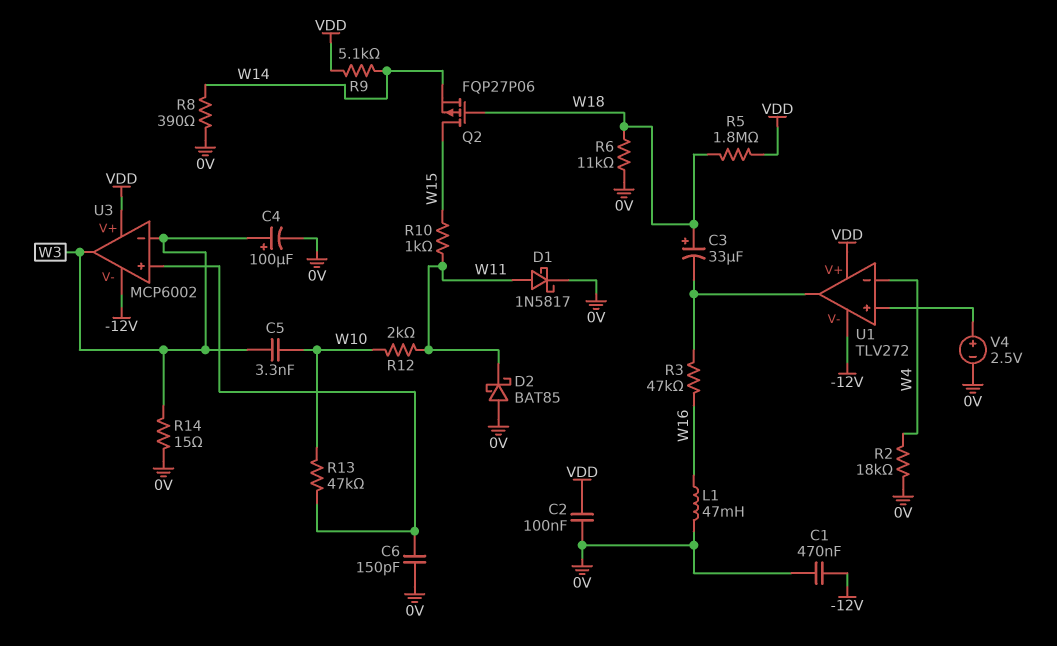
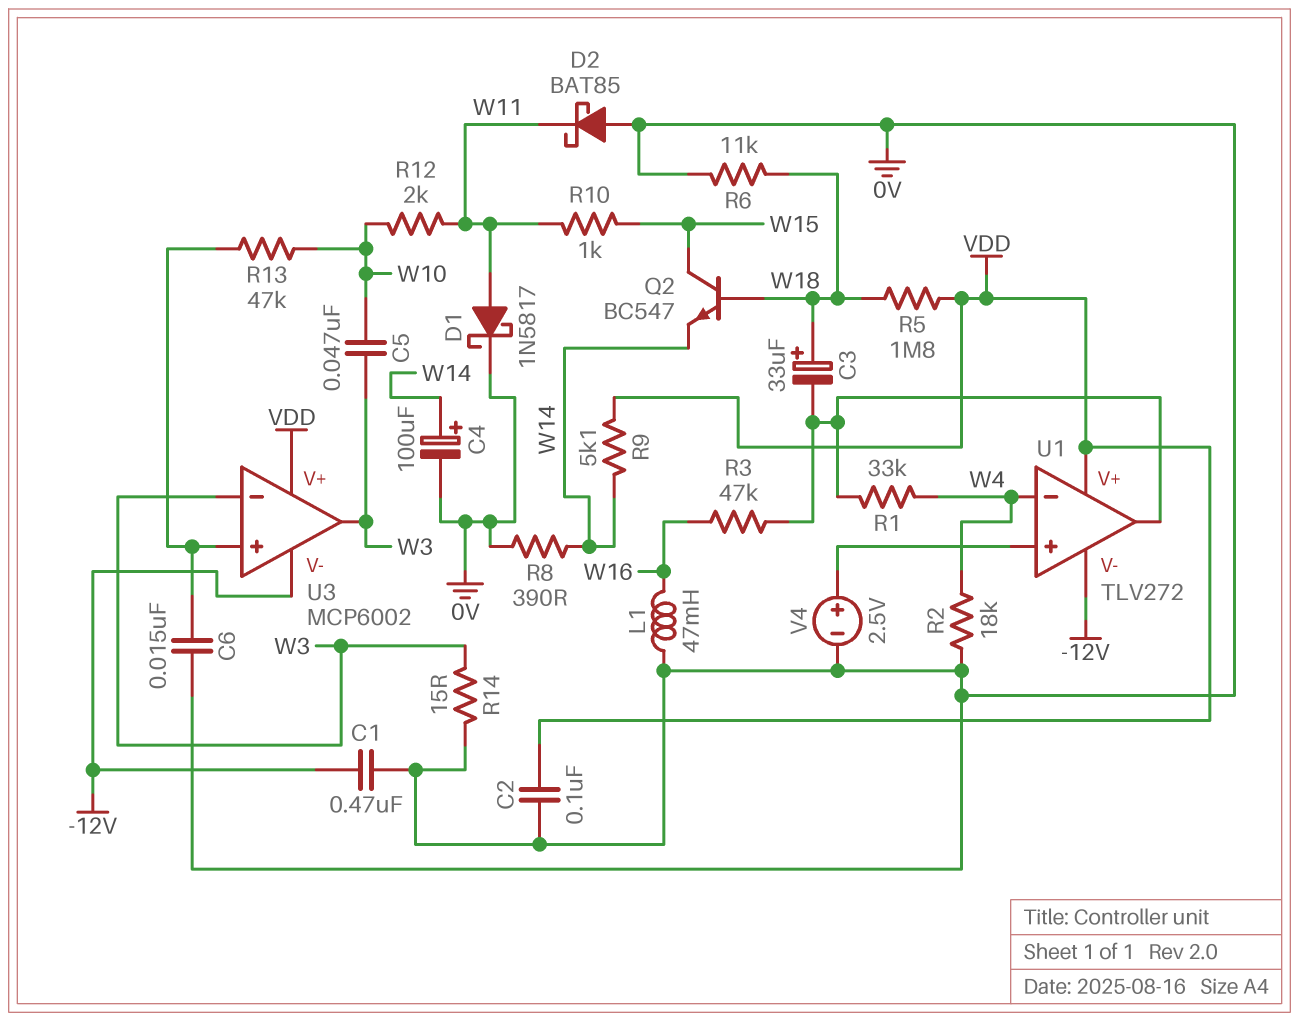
C4: 100uF (plus W3, minus 0V) -> 100uF (plus W14, minus 0V)
C5: 3.3nF (W3, W10) -> 47nF (W3, W10)
C6: 150pF (0V, U3/in+) -> 15nF (0V, U3/in+)
Q2: PMOS FQP27P06 (G W18, D W15, S W14) -> NPN BC547 (B W18, C W15, E W14)
R1: none -> 33k (U1/out, W4)

